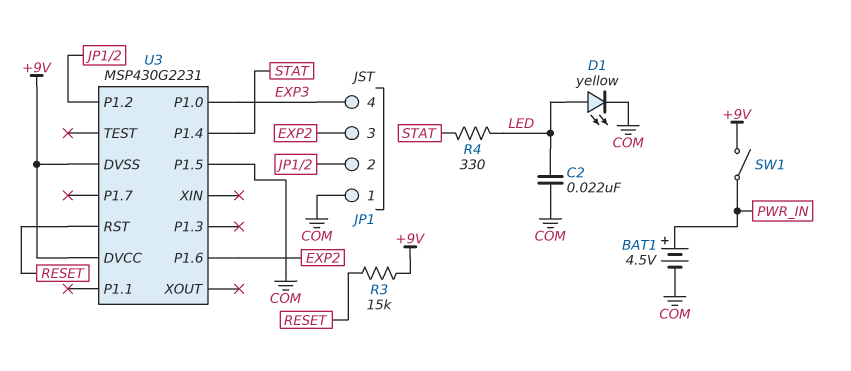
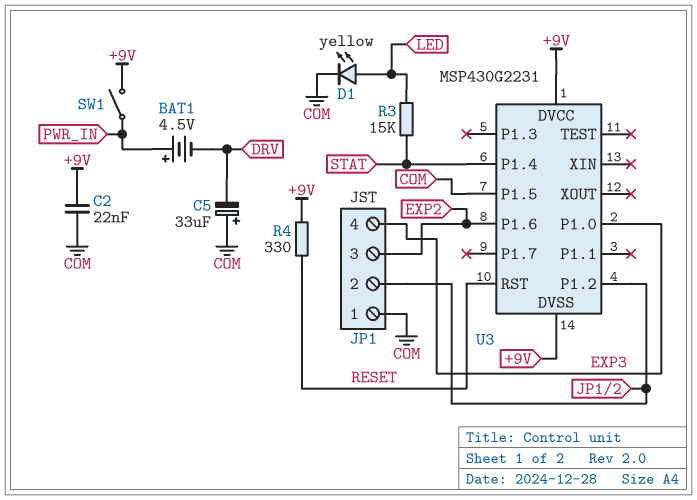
BAT1: 4.5V (plus PWR_IN, minus COM) -> 4.5V (plus PWR_IN, minus DRV)
C2: 22nF (COM, LED) -> 22nF (+9V, COM)
C5: none -> 33uF (plus COM, minus DRV)
R3: 15k (+9V, RESET) -> 15k (LED, STAT)
R4: 330 (LED, STAT) -> 330 (+9V, RESET)

